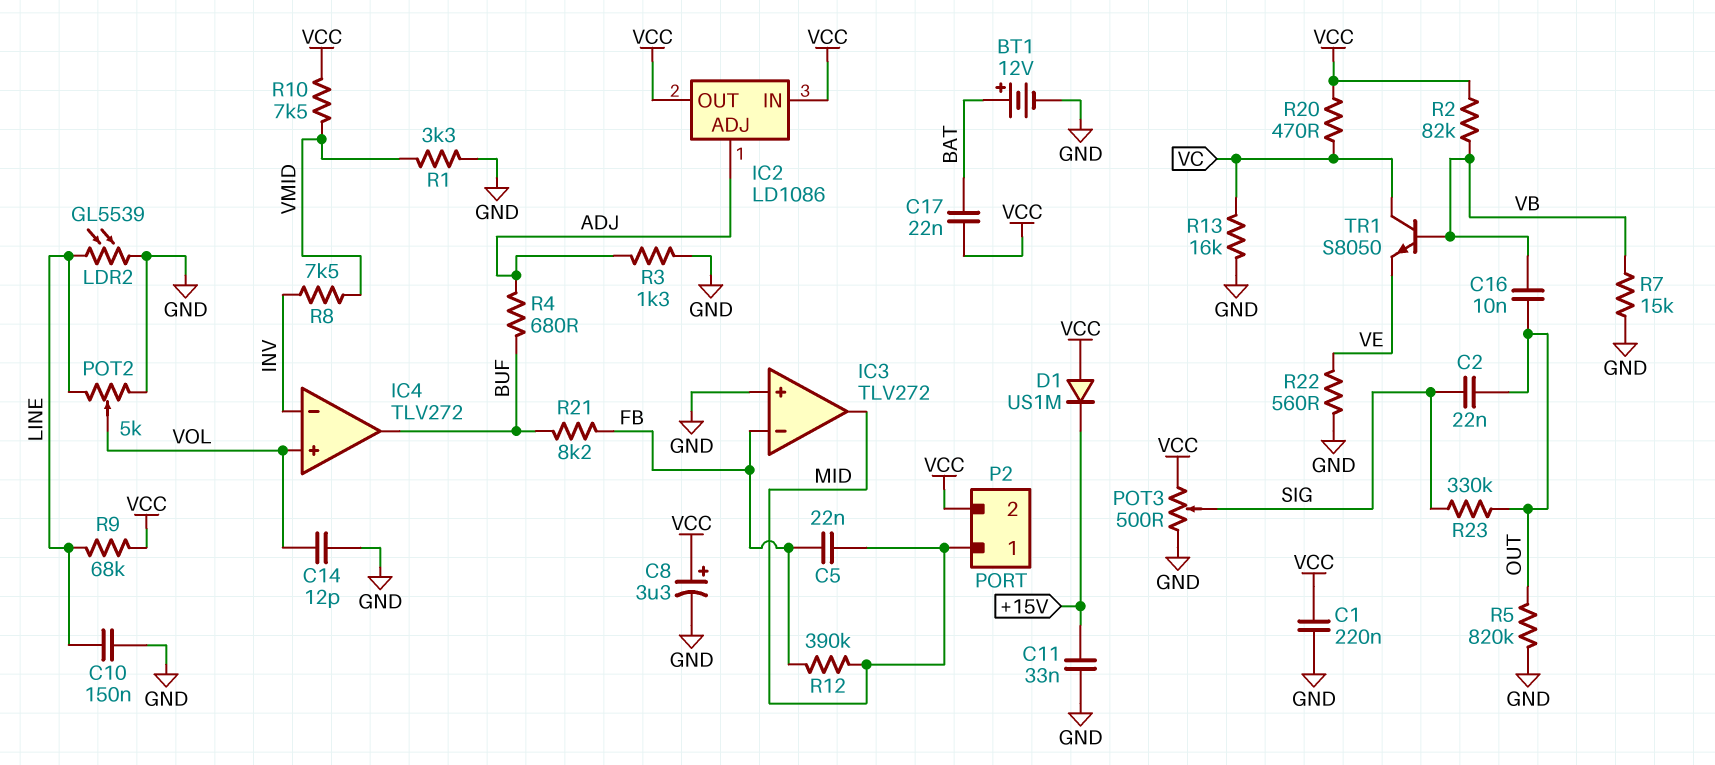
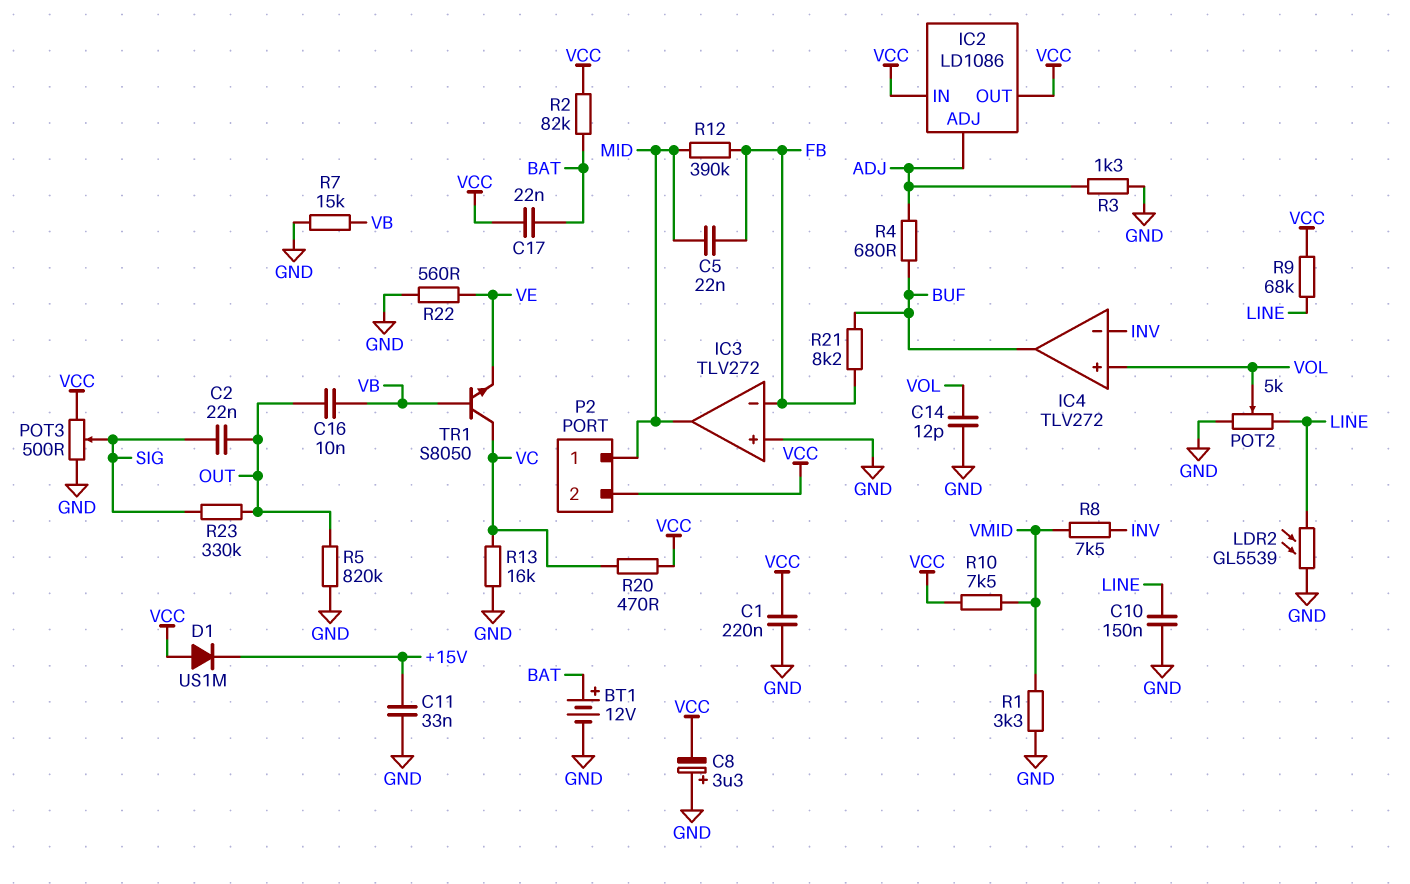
C8: 3.3uF (plus VCC, minus GND) -> 3.3uF (plus GND, minus VCC)
R2: 82k (VB, VCC) -> 82k (BAT, VCC)

